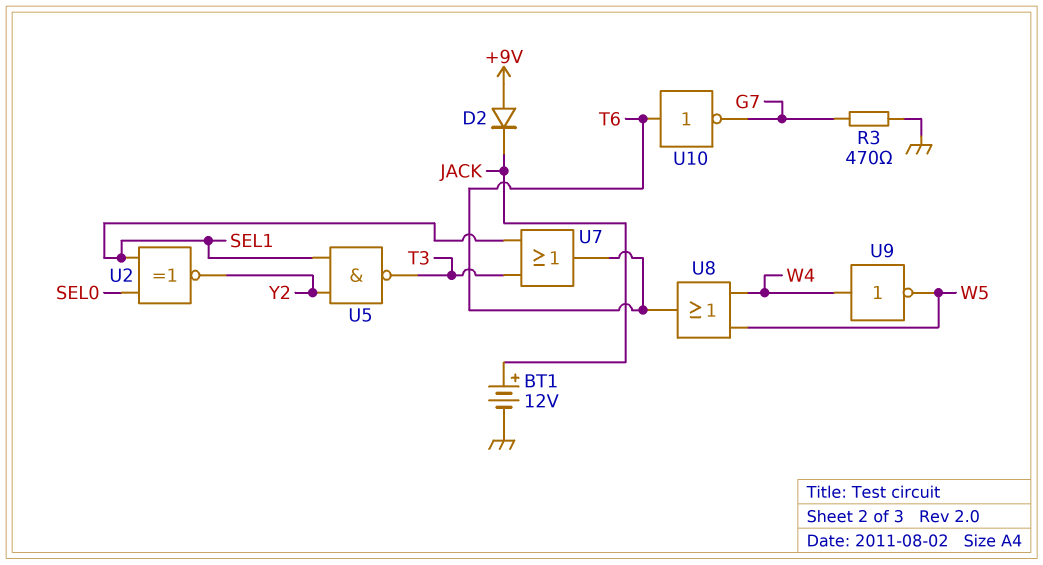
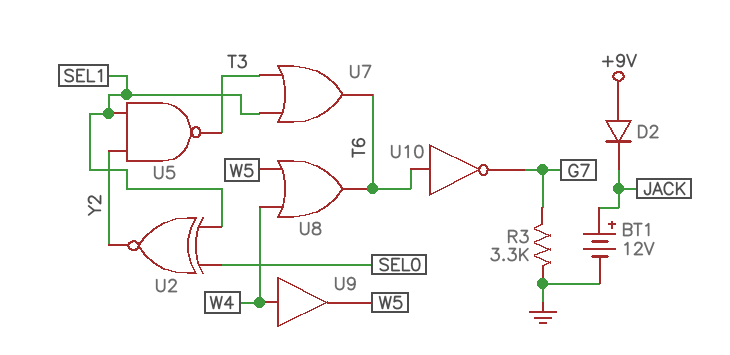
R3: 470 (G7, GND) -> 3.3k (G7, GND)
U9: NOT (in W4, out W5) -> buffer (in W4, out W5)

